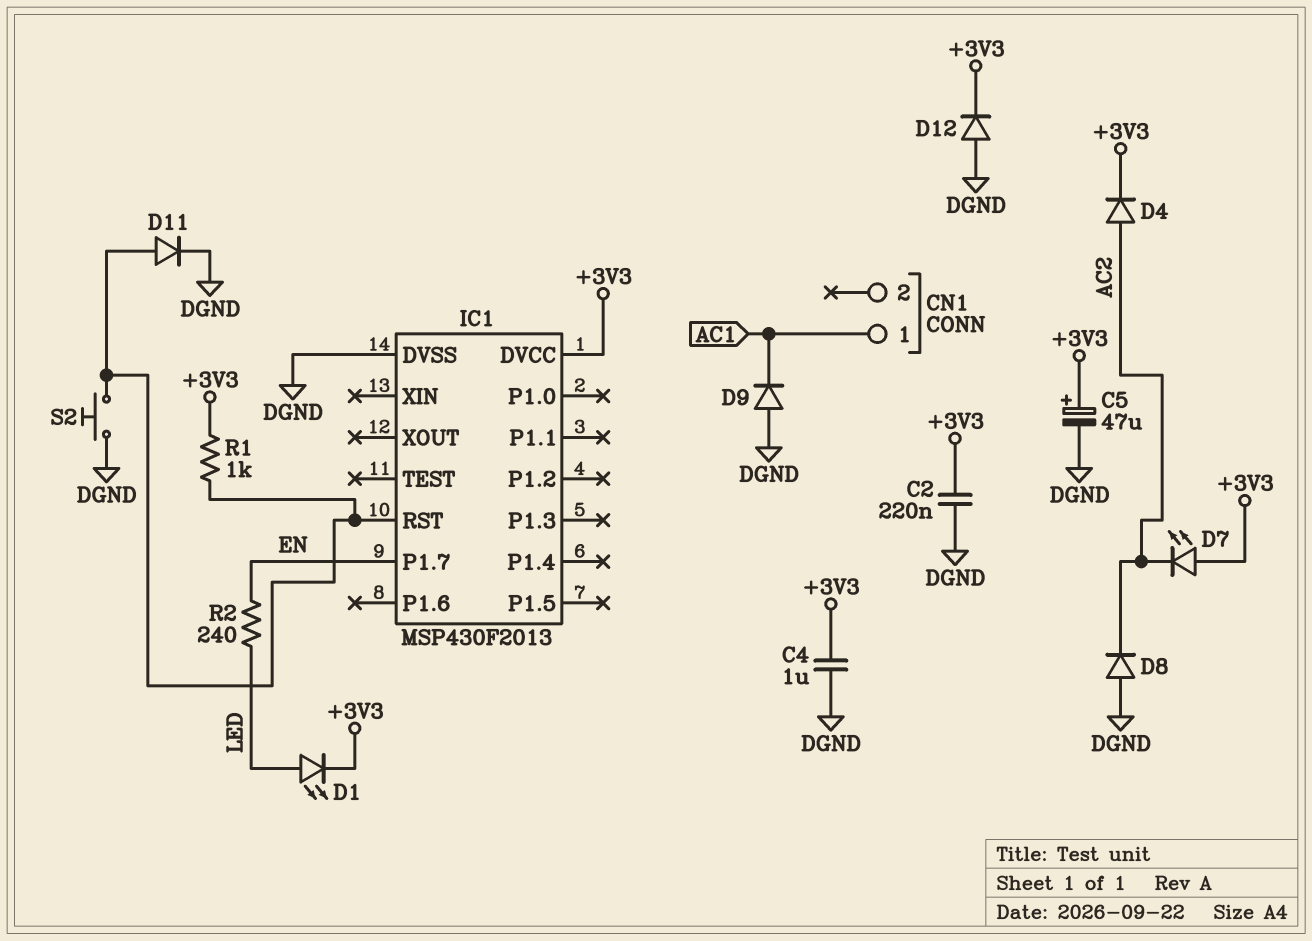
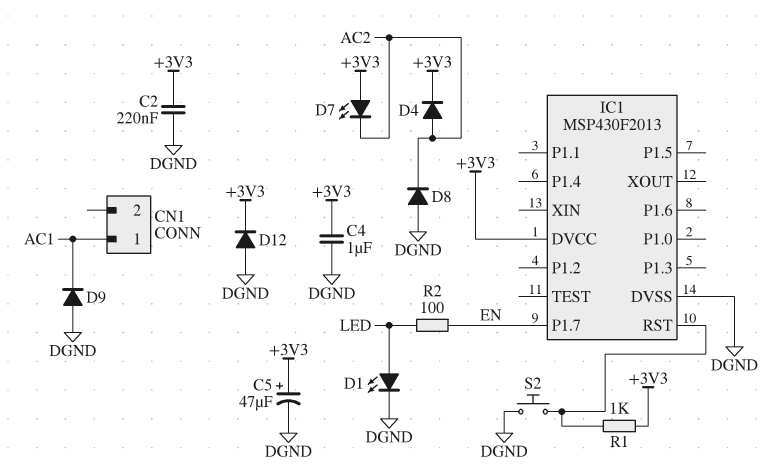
D1: LED (A LED, K +3V3) -> LED (A LED, K DGND)
D11: diode (A IC1/RST, K DGND) -> none
R2: 240 (EN, LED) -> 100 (EN, LED)

